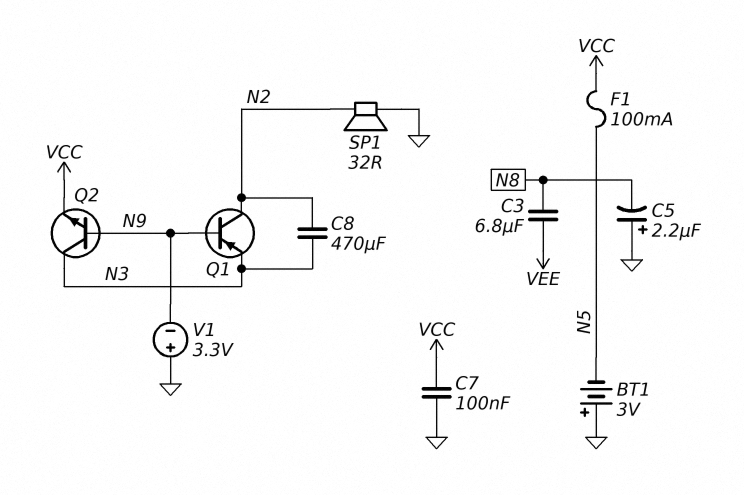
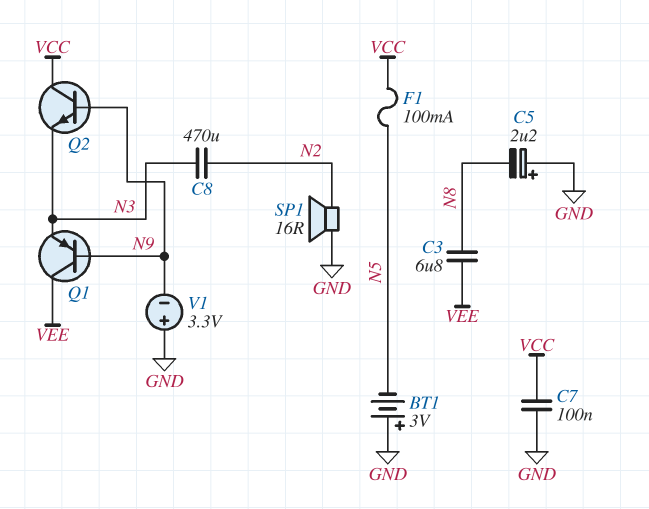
Q1: PNP (B N9, C N2, E N3) -> PNP (B N9, C VEE, E N3)
Q2: NPN (B N9, C N3, E VCC) -> NPN (B N9, C VCC, E N3)
SP1: speaker 32R (GND, N2) -> speaker 16R (GND, N2)

